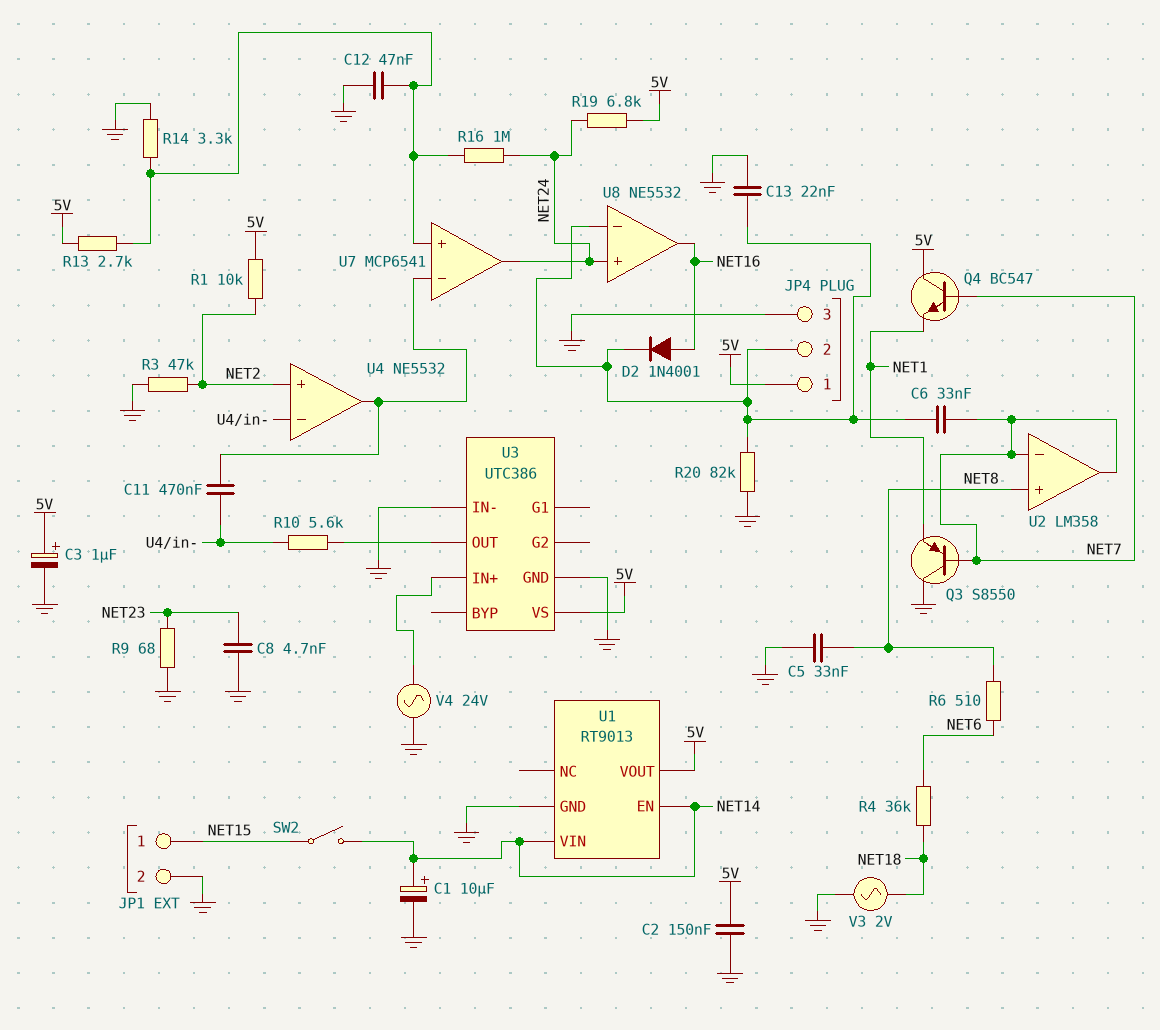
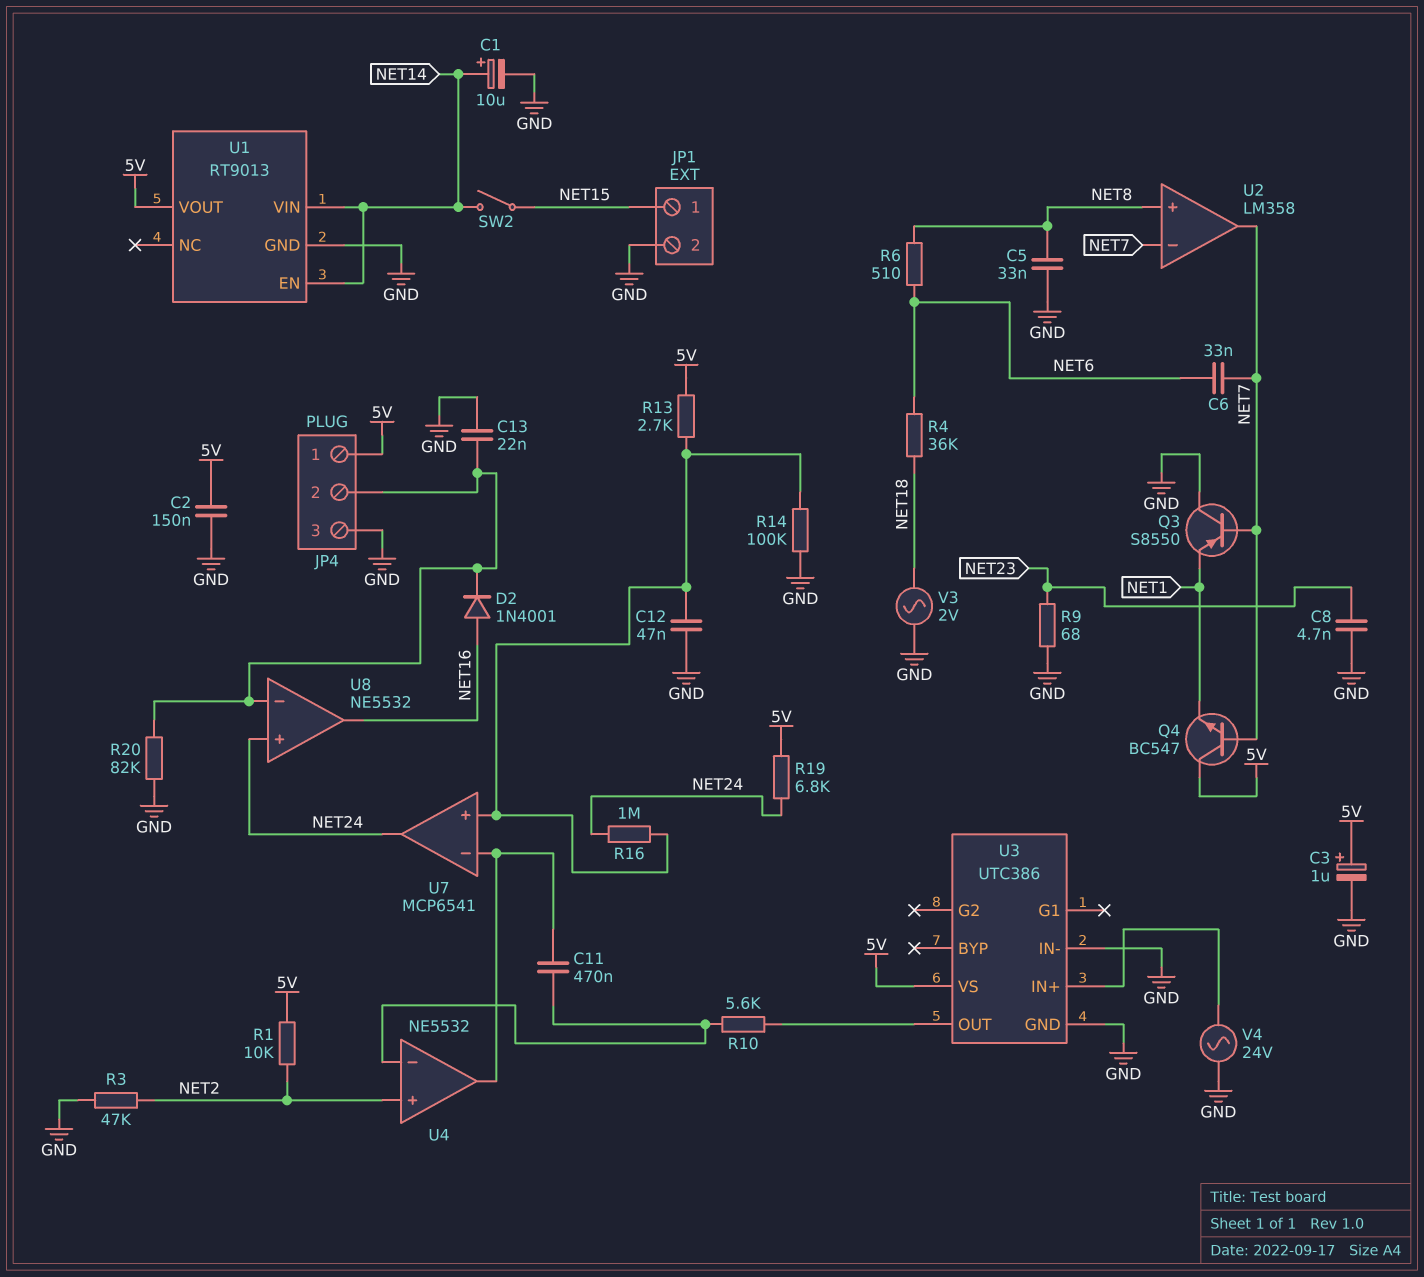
C6: 33nF (JP4/2, NET7) -> 33nF (NET6, NET7)
R14: 3.3k (GND, U7/in+) -> 100k (GND, U7/in+)

